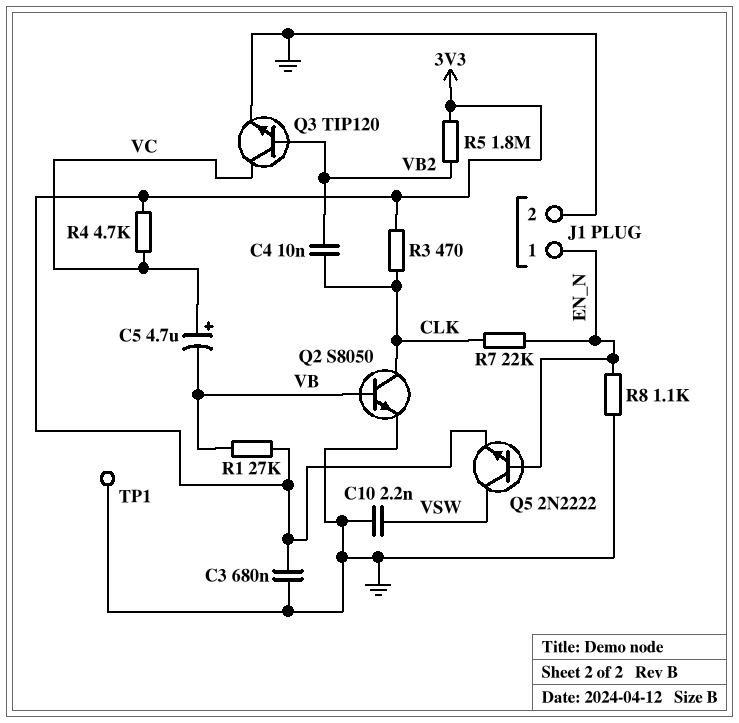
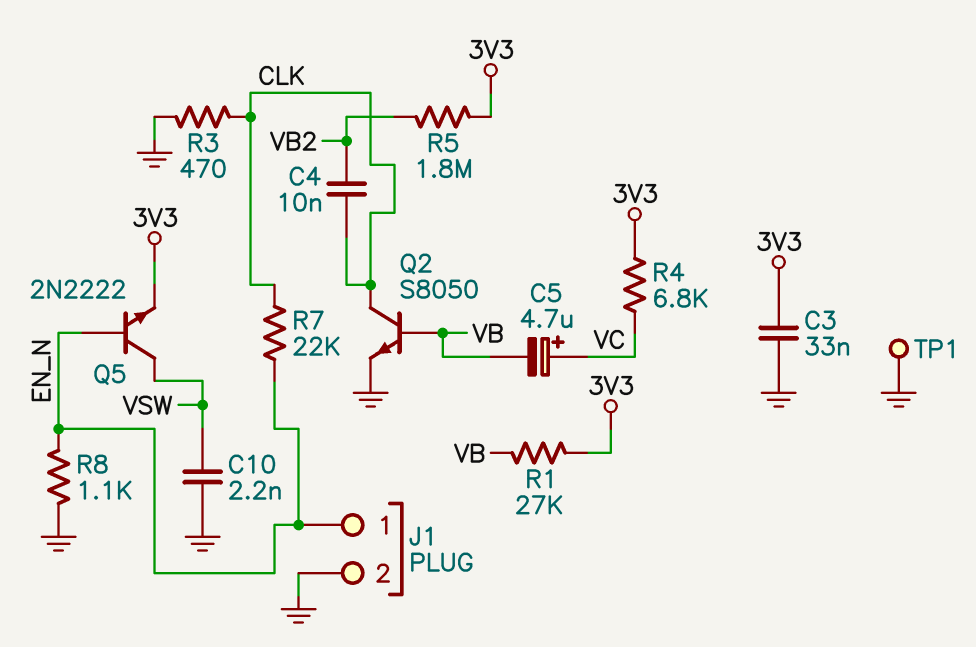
C3: 680nF (3V3, GND) -> 33nF (3V3, GND)
Q3: NPN TIP120 (B VB2, C VC, E GND) -> none
R3: 470 (3V3, CLK) -> 470 (CLK, GND)
R4: 4.7k (3V3, VC) -> 6.8k (3V3, VC)

